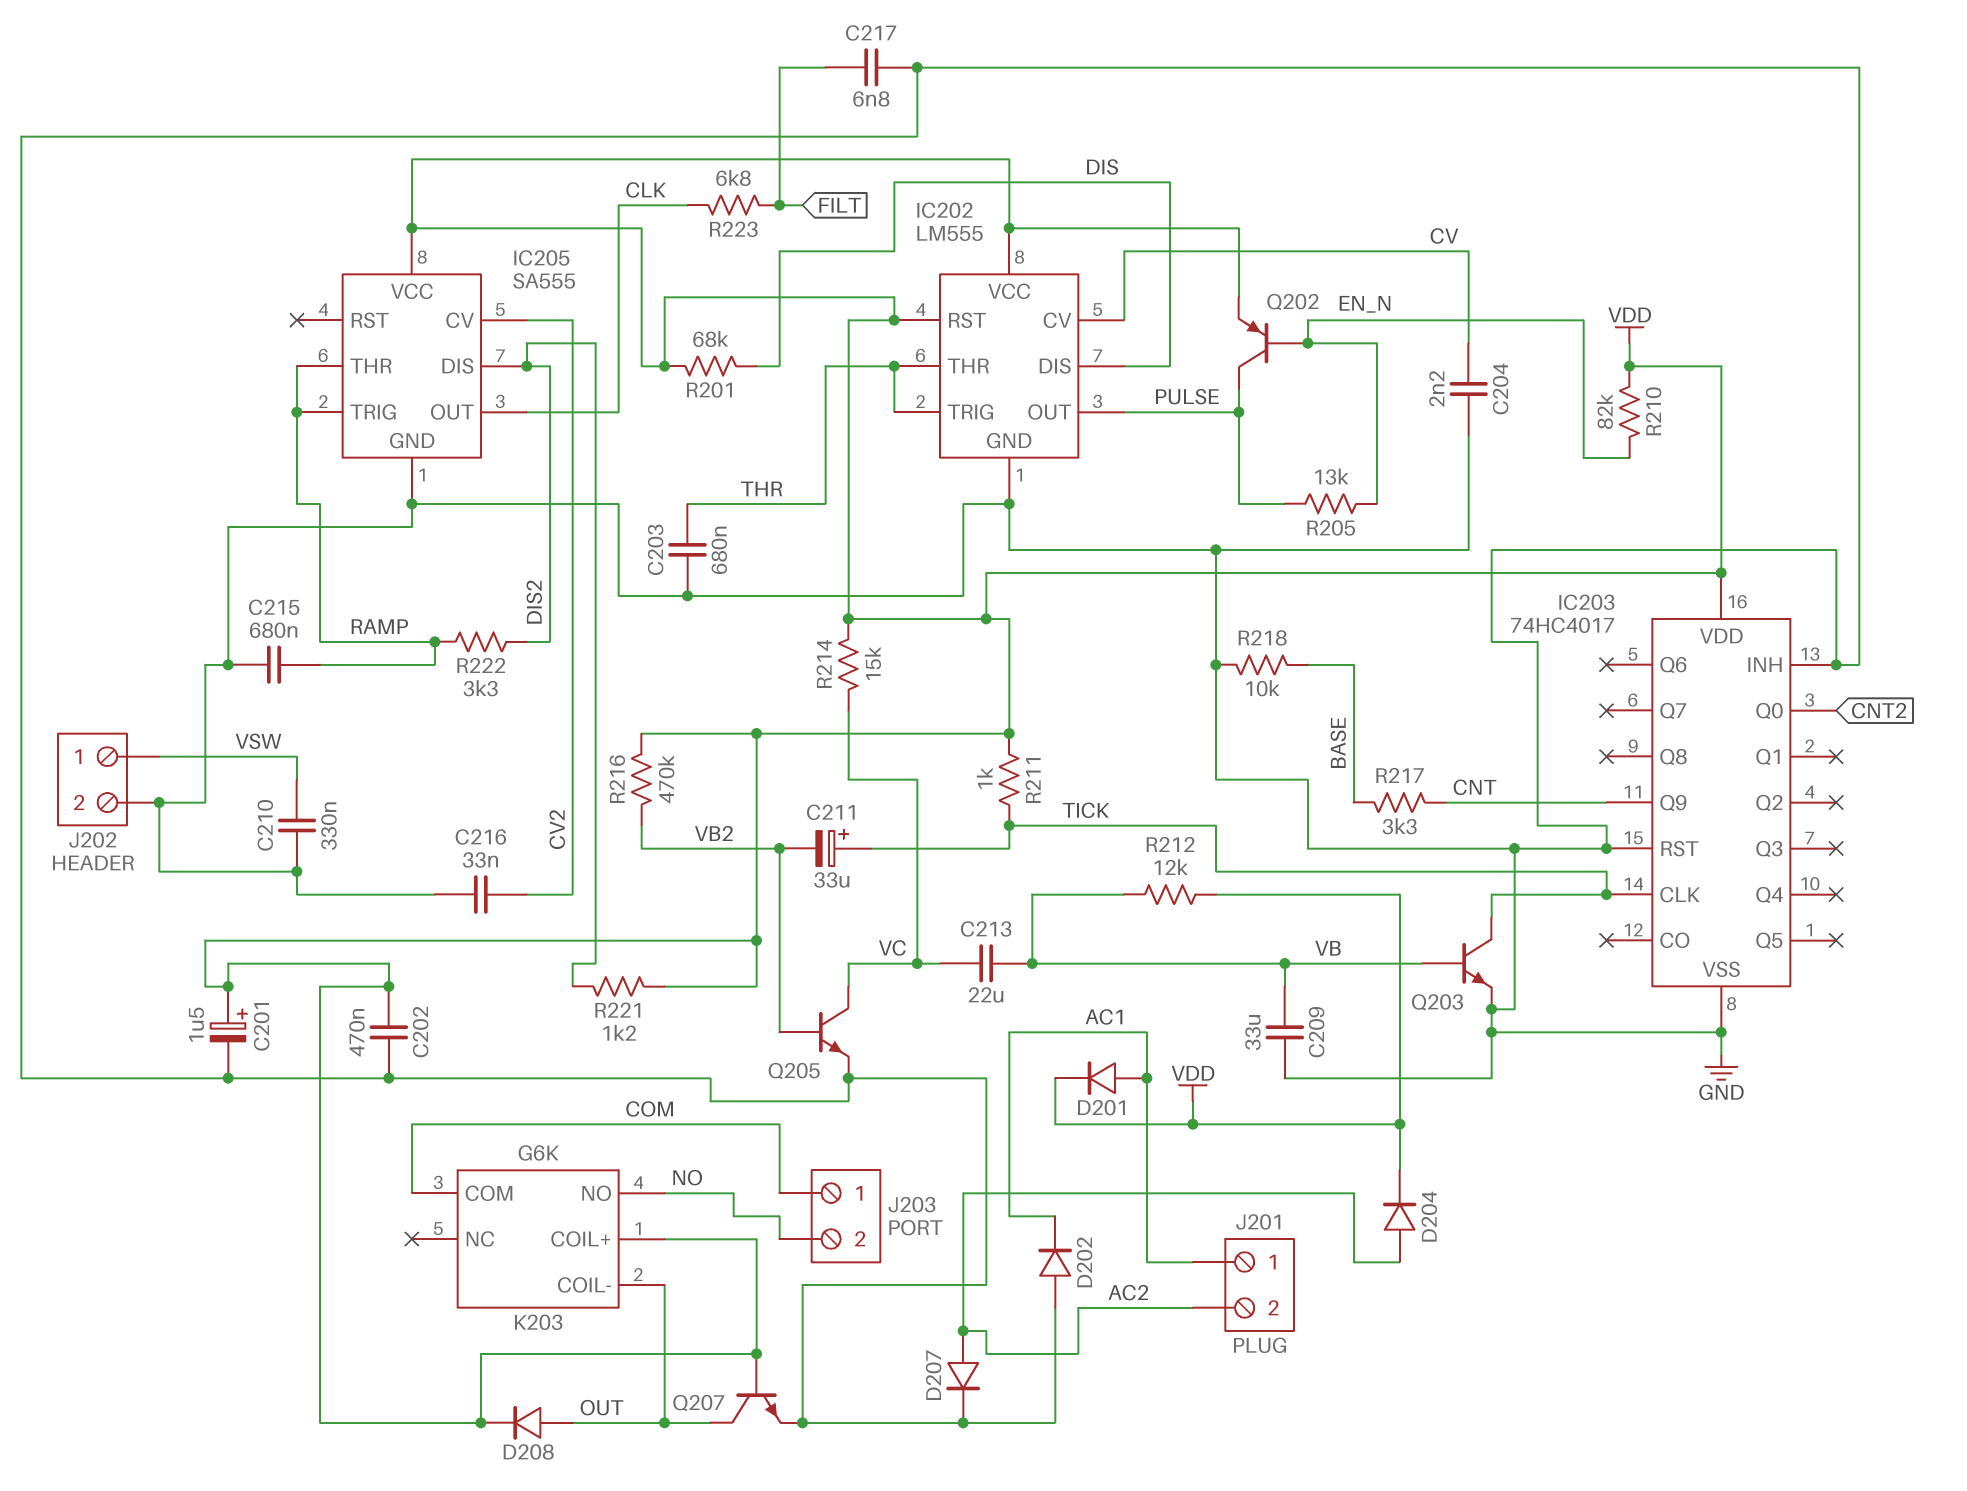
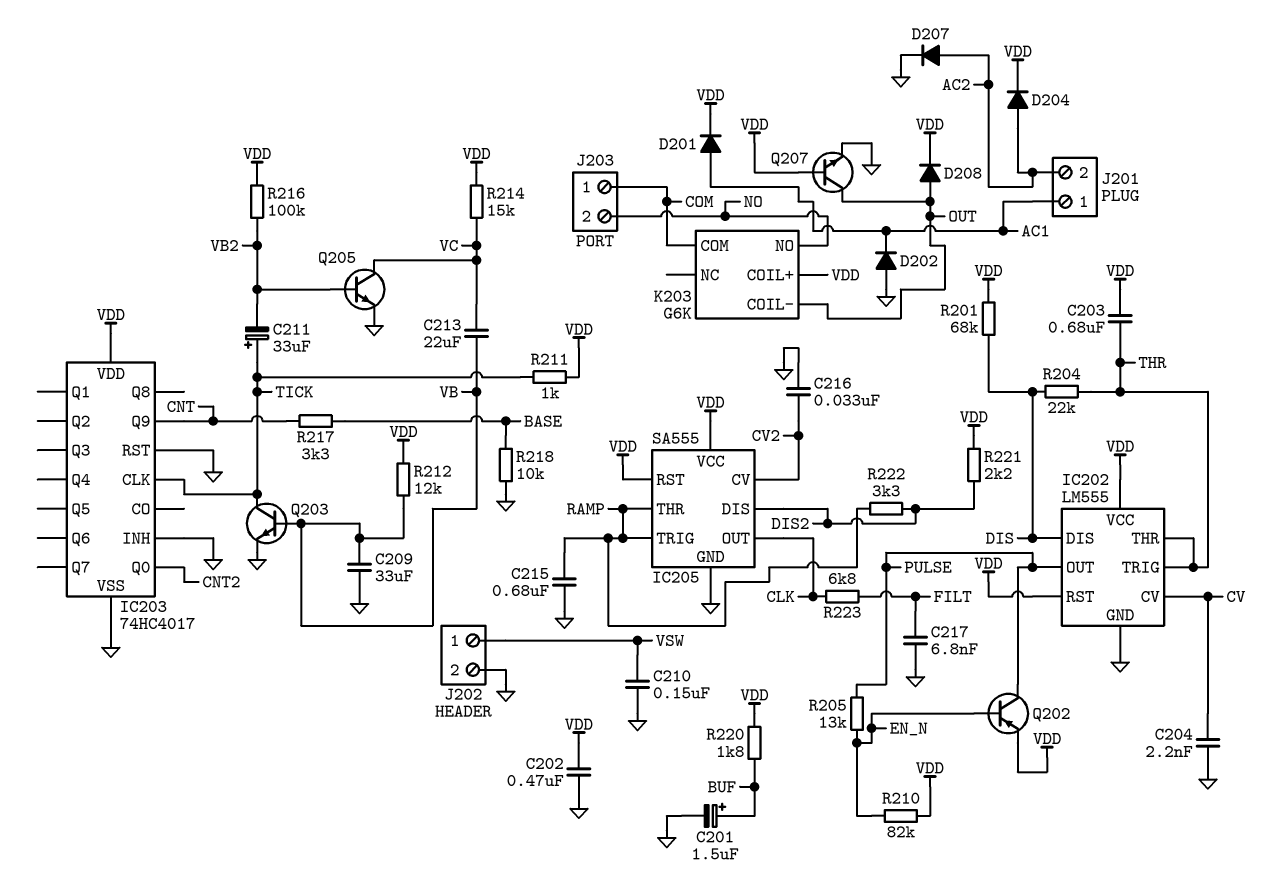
C201: 1.5uF (plus VDD, minus GND) -> 1.5uF (plus BUF, minus GND)
C203: 680nF (GND, THR) -> 680nF (THR, VDD)
C210: 330nF (GND, VSW) -> 150nF (GND, VSW)
IC205 pin RST: none -> VDD
R204: none -> 22k (DIS, THR)
R216: 470k (VB2, VDD) -> 100k (VB2, VDD)
R220: none -> 1.8k (BUF, VDD)
R221: 1.2k (DIS2, VDD) -> 2.2k (DIS2, VDD)

